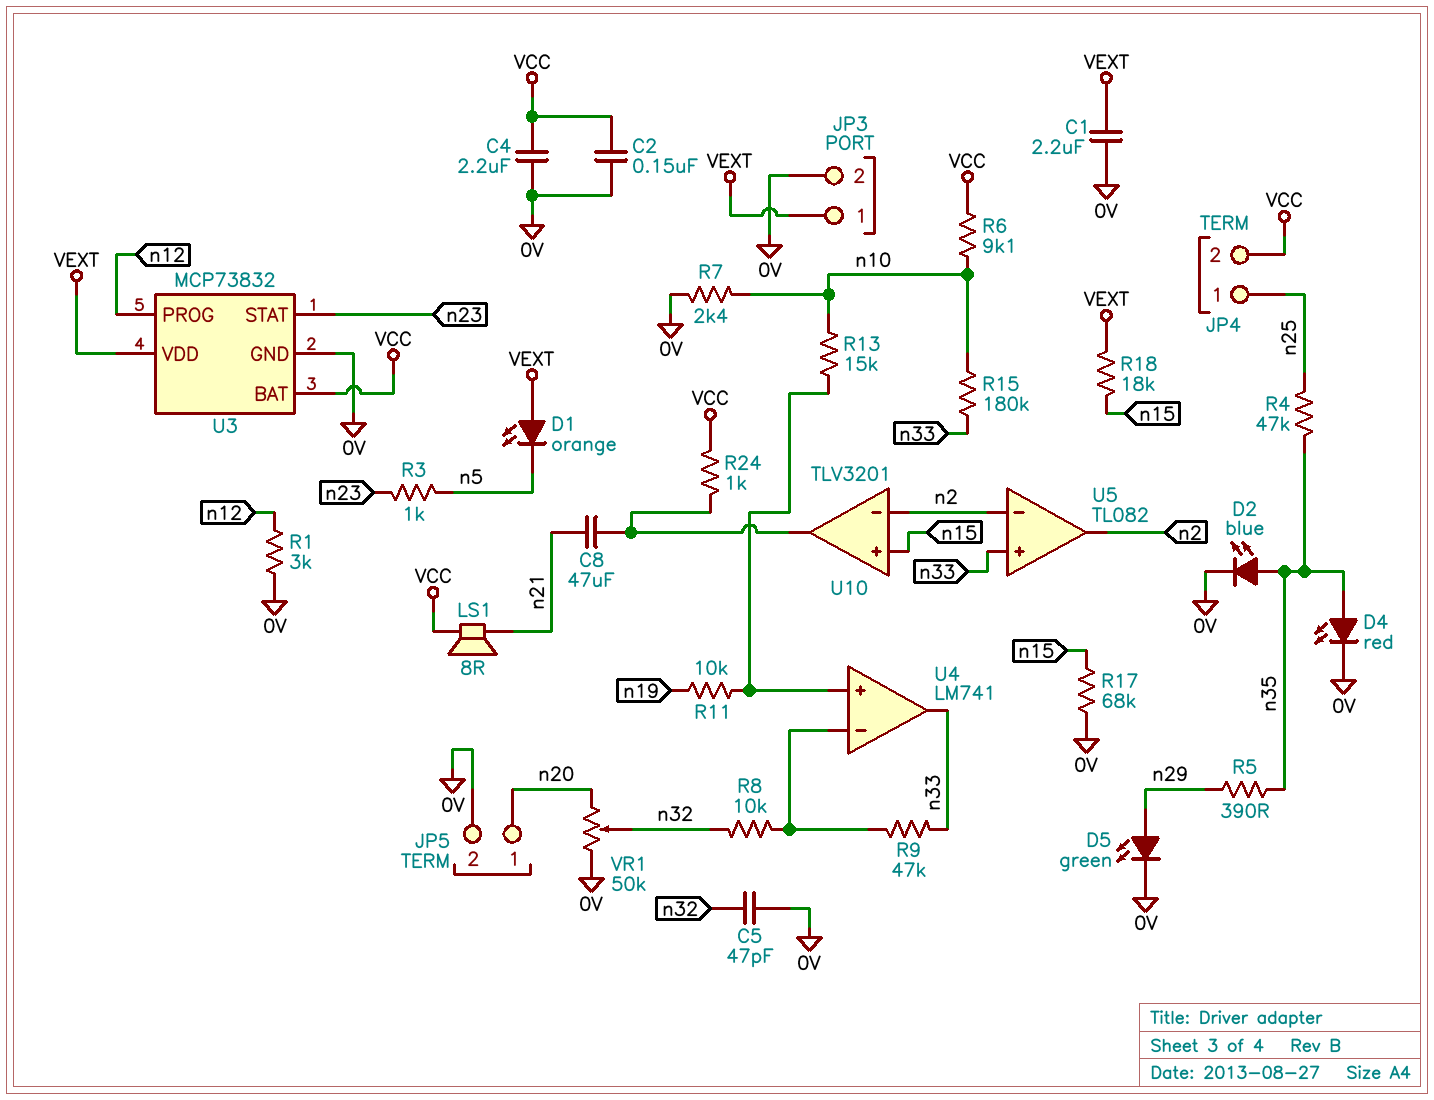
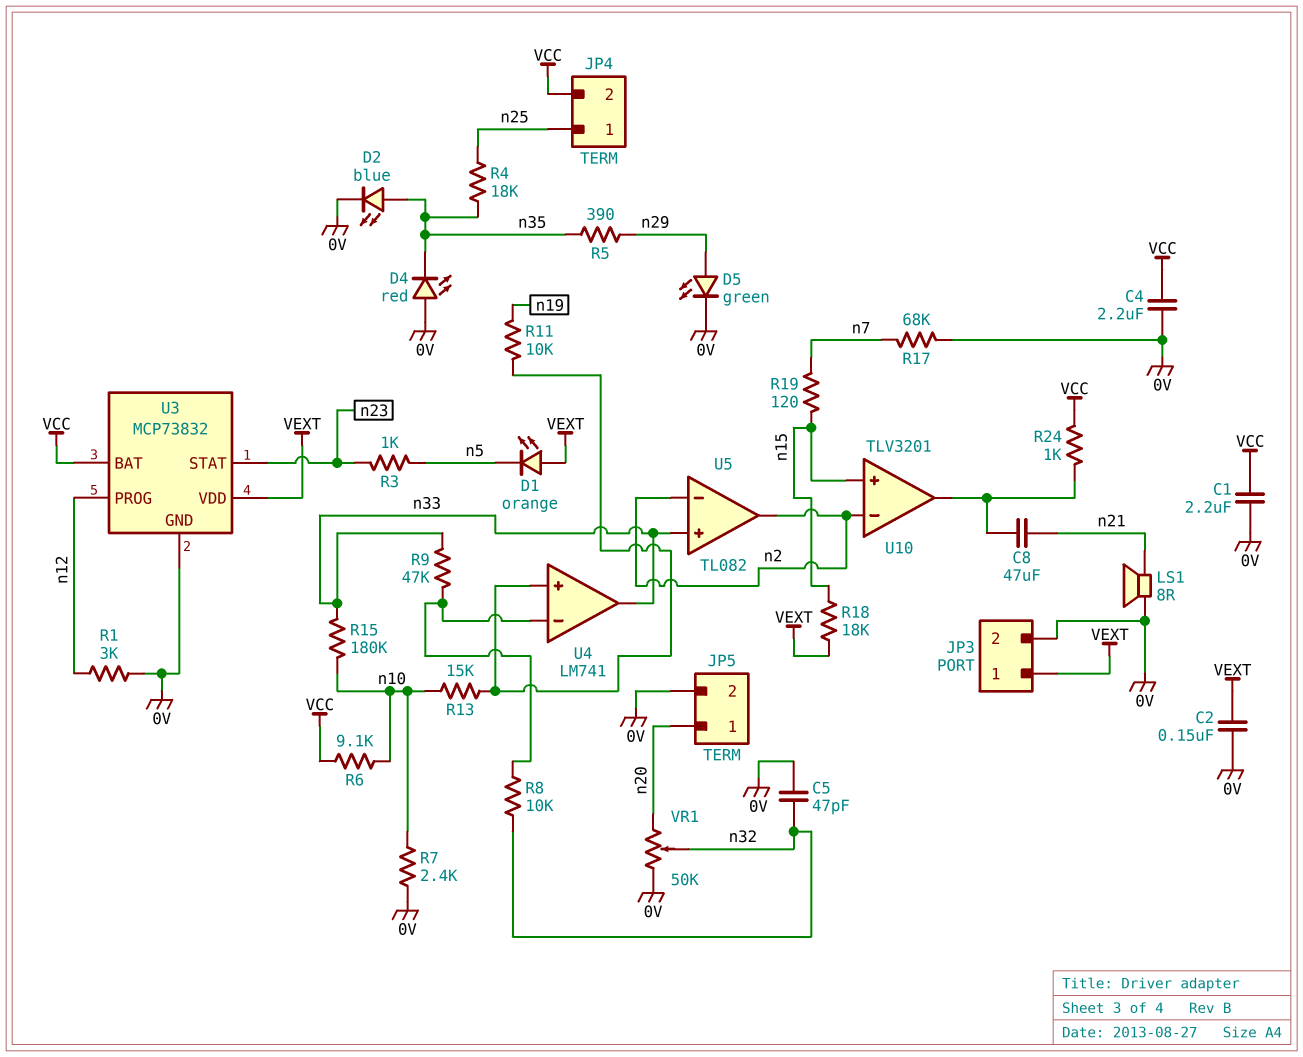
C1: 2.2uF (0V, VEXT) -> 2.2uF (0V, VCC)
C2: 150nF (0V, VCC) -> 150nF (0V, VEXT)
D4: LED red (A n35, K 0V) -> LED red (A 0V, K n35)
LS1: speaker 8R (VCC, n21) -> speaker 8R (0V, n21)
R4: 47k (n25, n35) -> 18k (n25, n35)
R17: 68k (0V, n15) -> 68k (0V, n7)
R19: none -> 120 (n7, n15)

